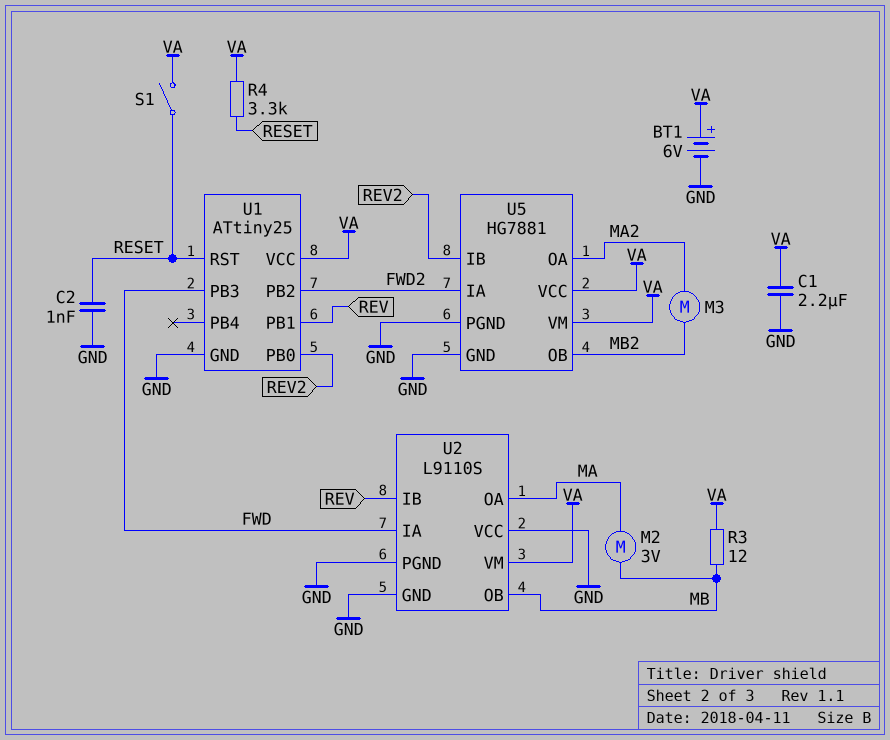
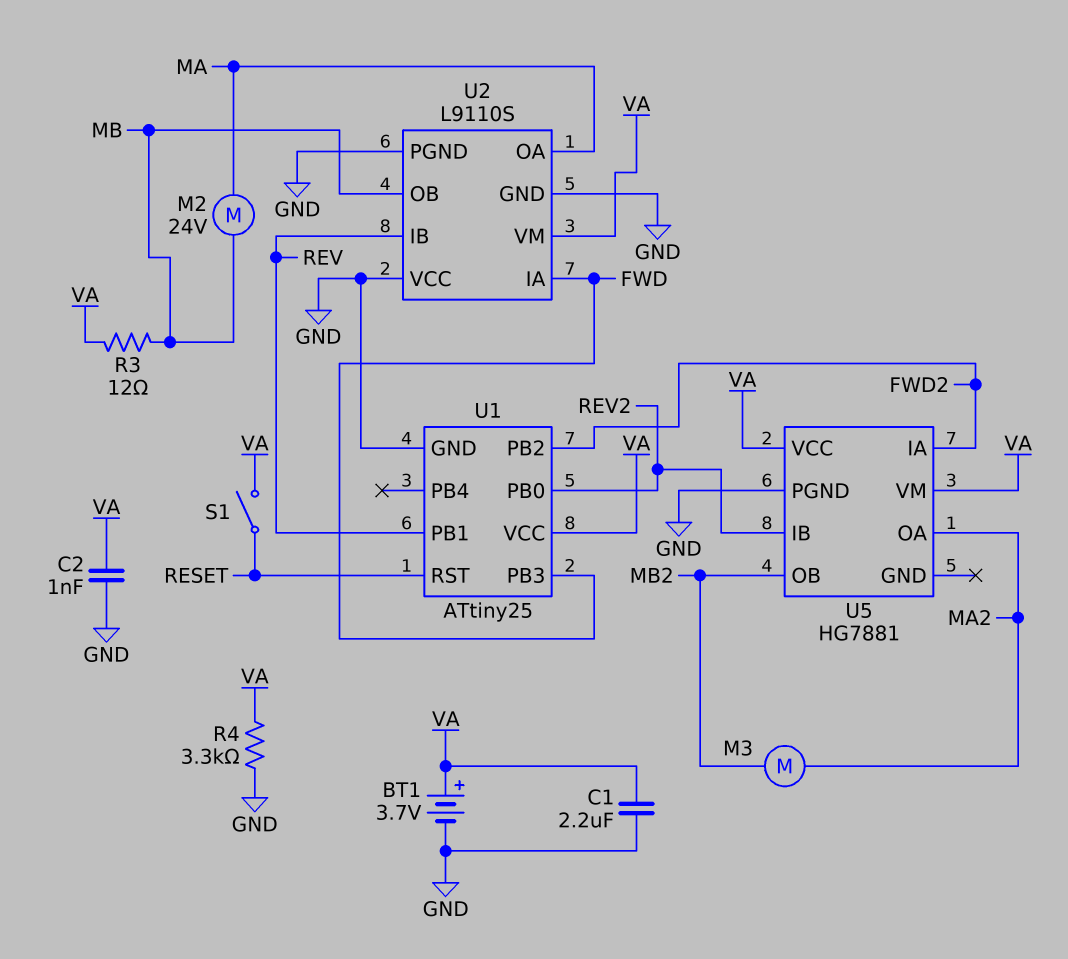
BT1: 6V (plus VA, minus GND) -> 3.7V (plus VA, minus GND)
C2: 1nF (GND, RESET) -> 1nF (GND, VA)
M2: motor 3V (MA, MB) -> motor 24V (MA, MB)
R4: 3.3k (RESET, VA) -> 3.3k (GND, VA)
U5 pin GND: GND -> none

